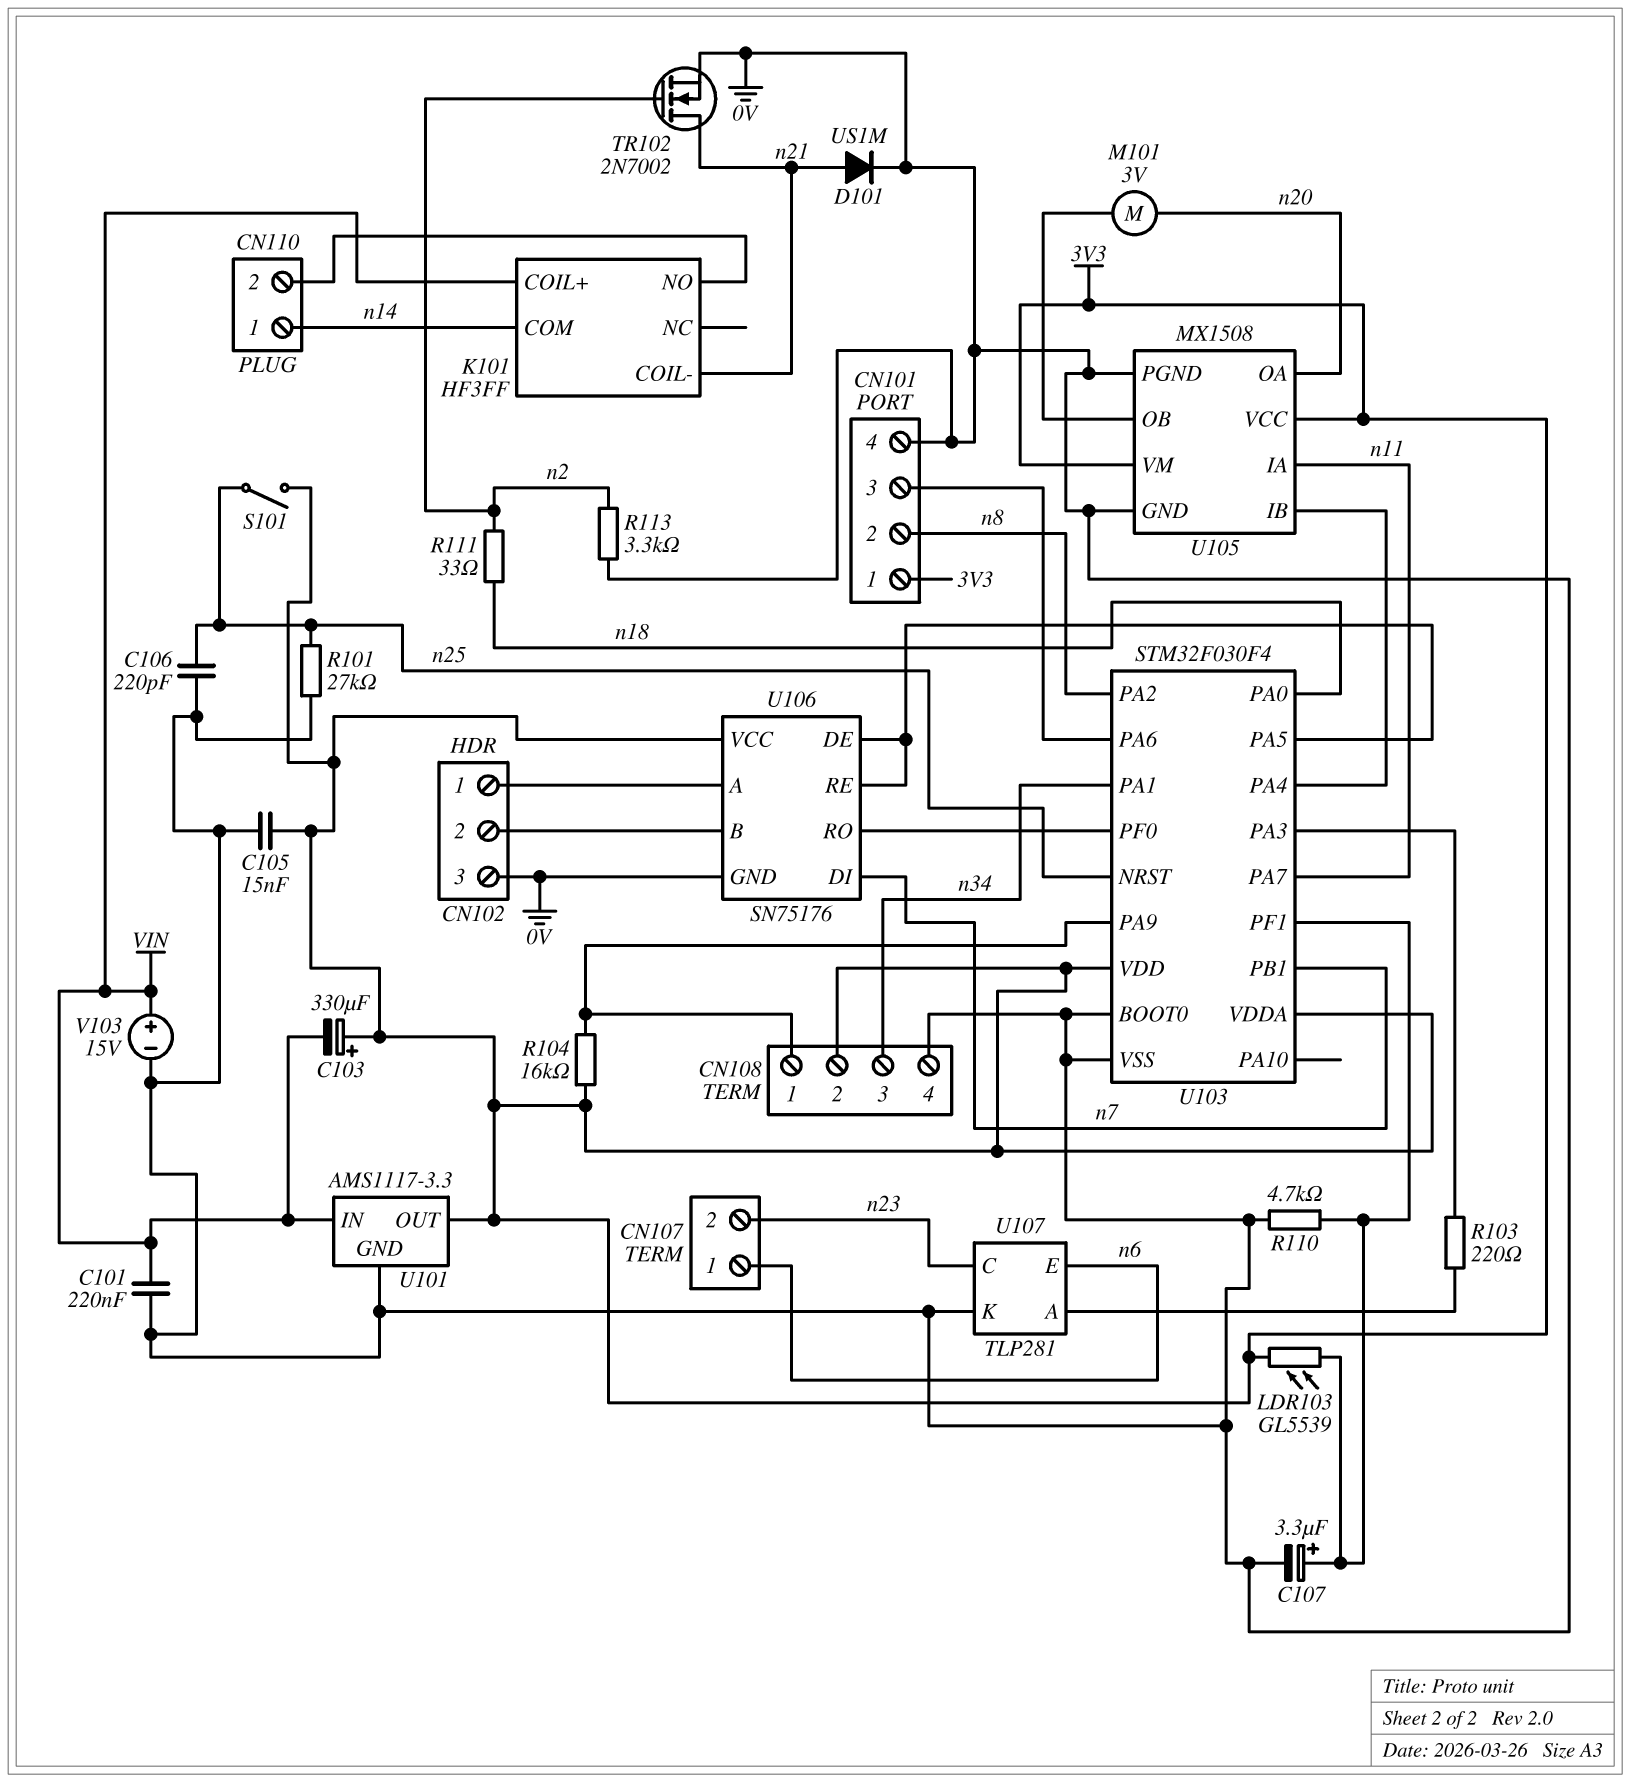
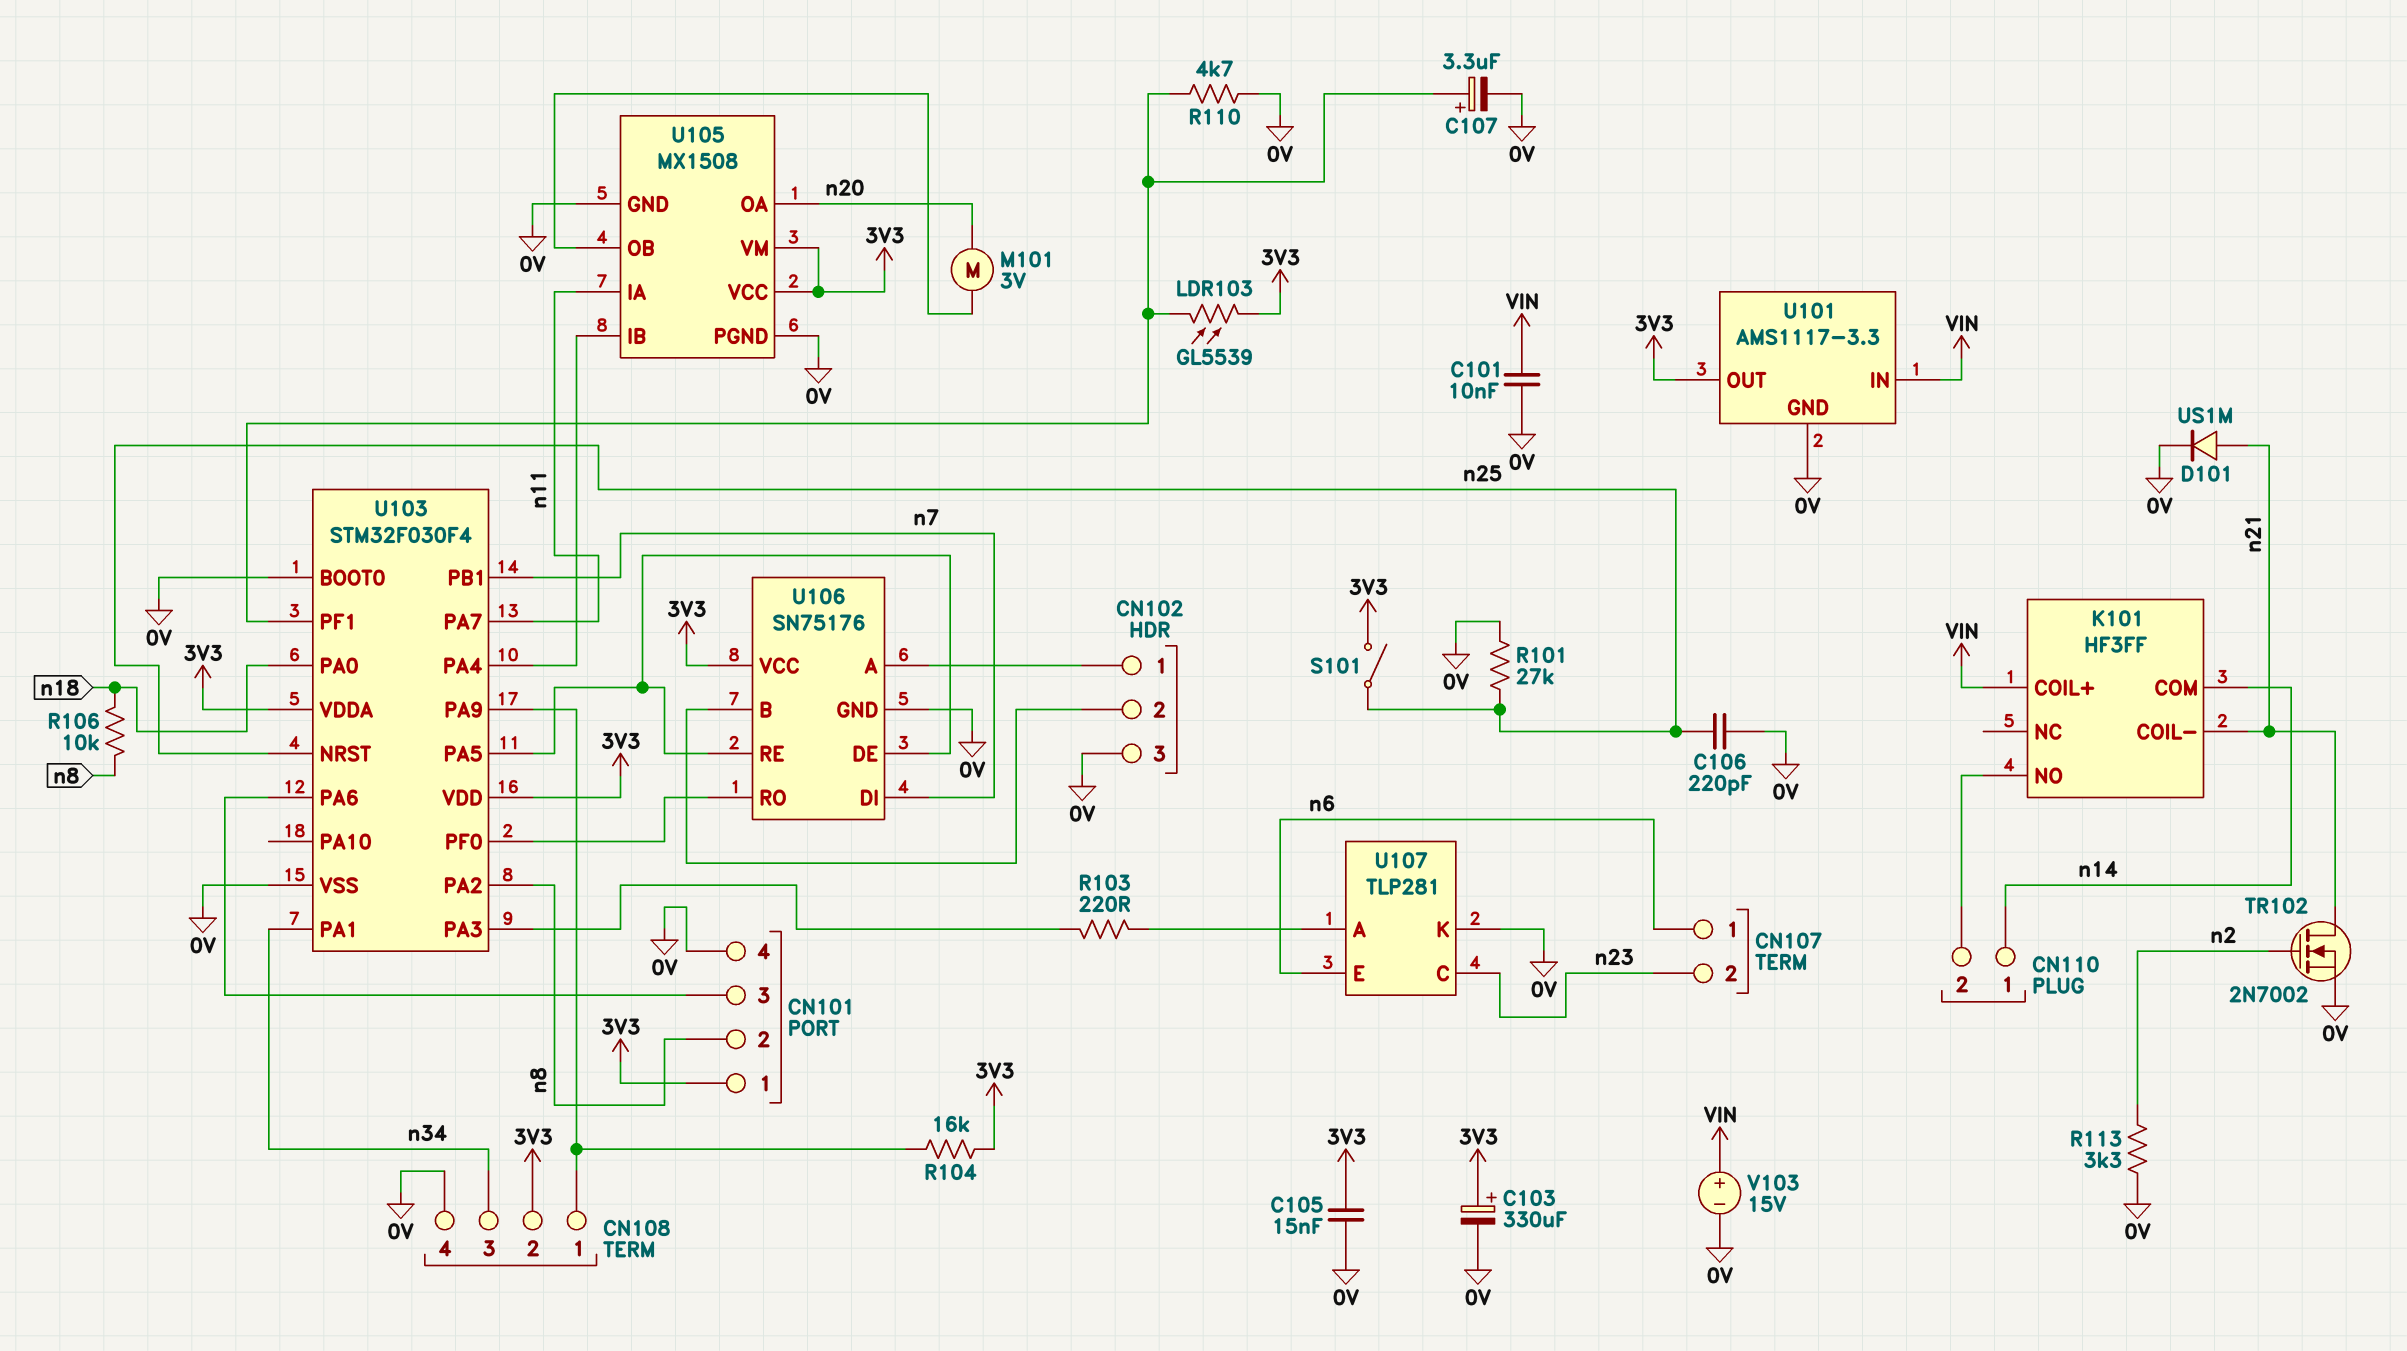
C101: 220nF (0V, VIN) -> 10nF (0V, VIN)
C103: 330uF (plus 3V3, minus VIN) -> 330uF (plus 3V3, minus 0V)
R106: none -> 10k (n8, n18)
R111: 33 (n2, n18) -> none

